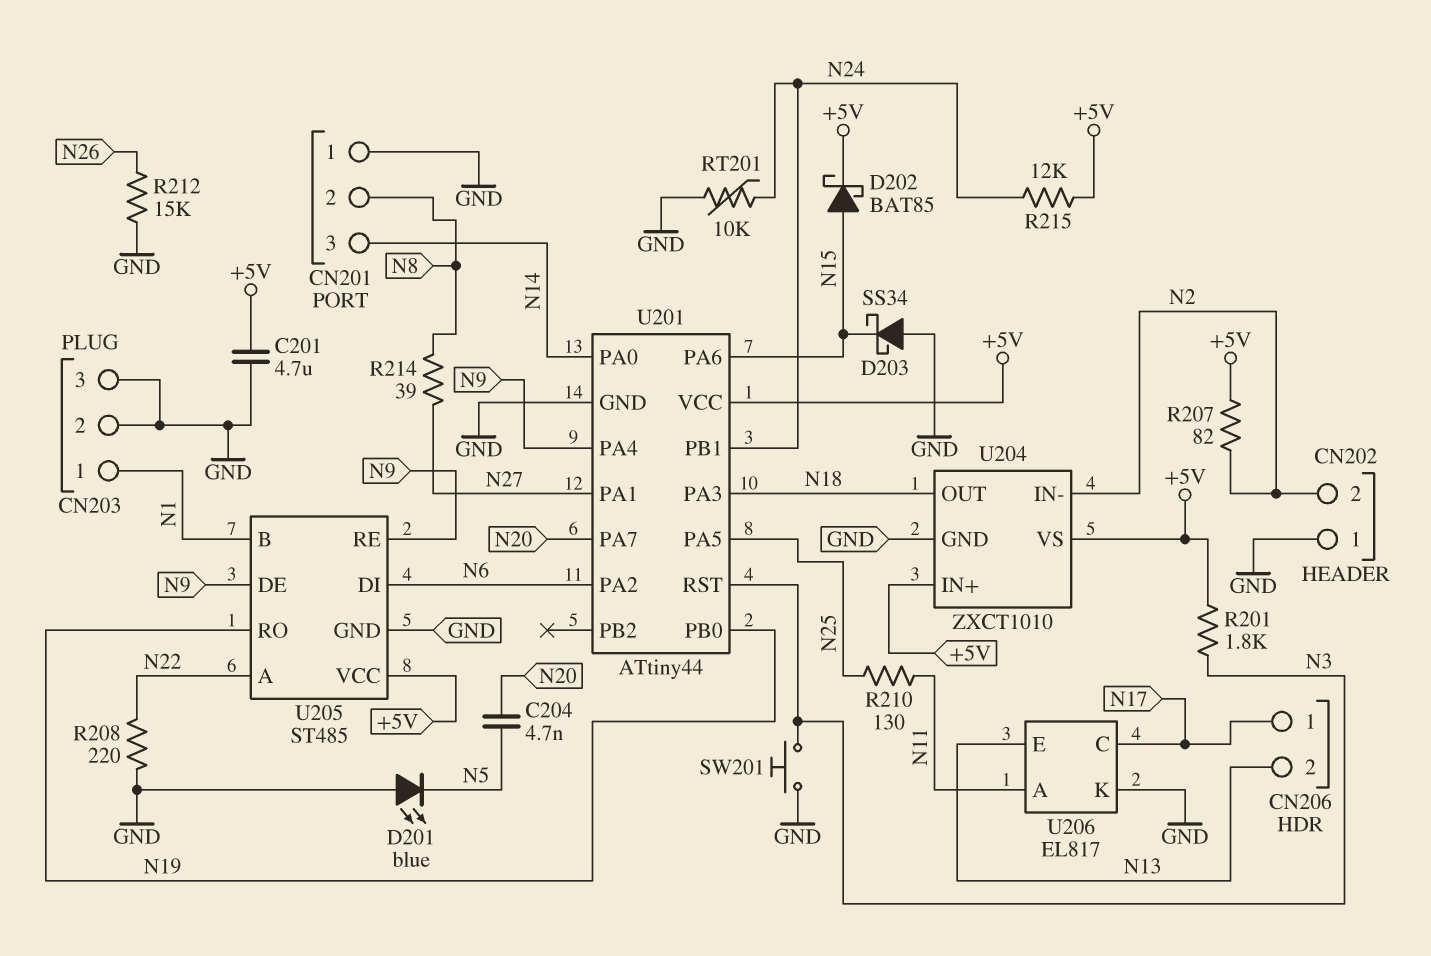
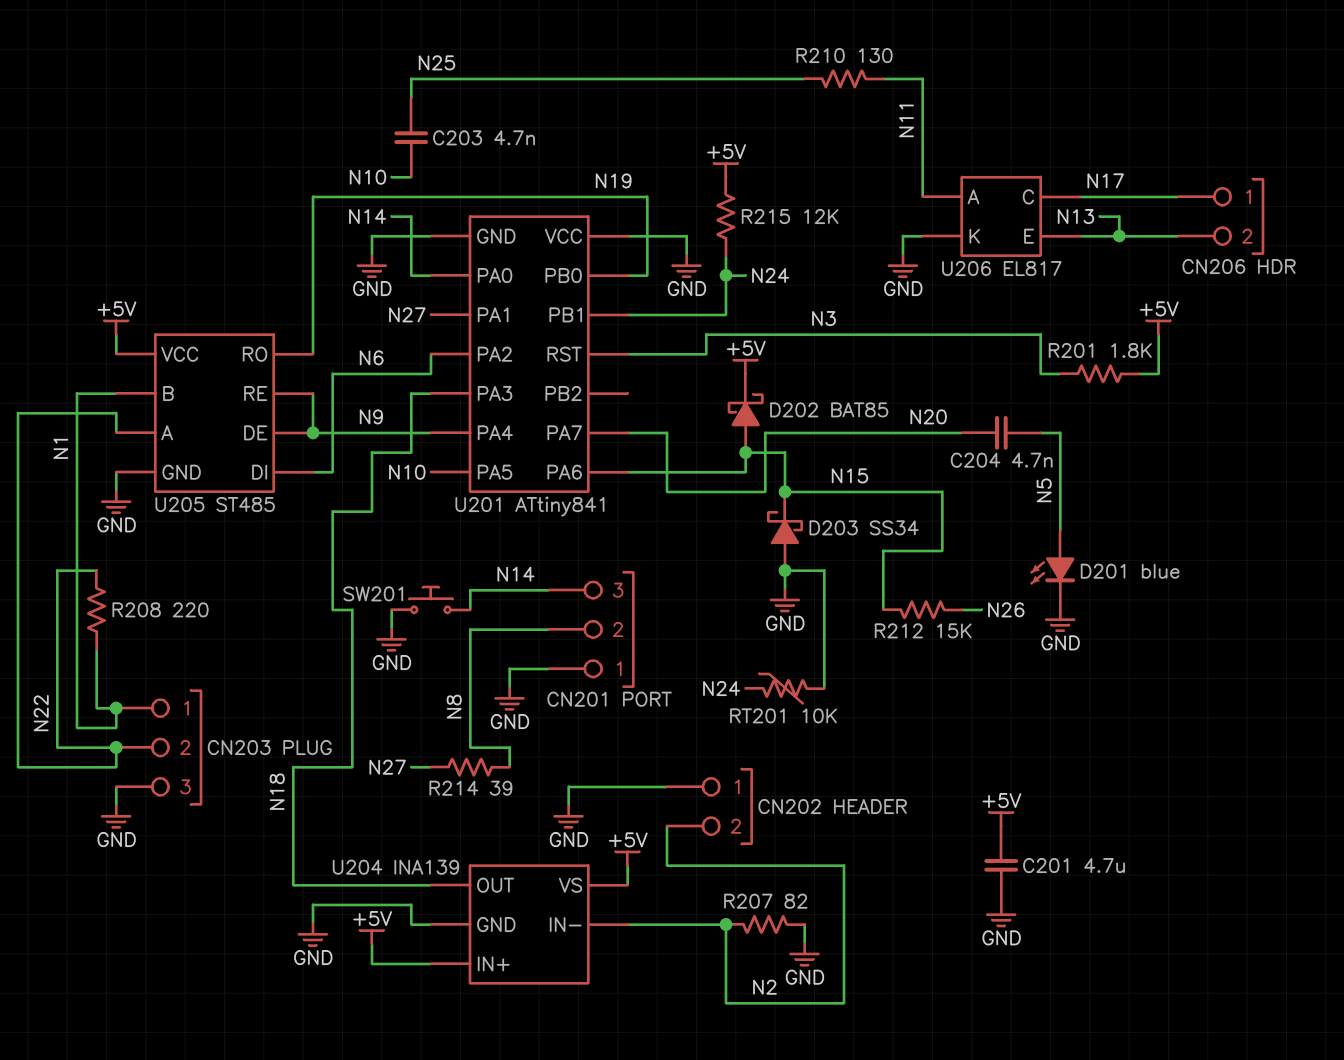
C203: none -> 4.7nF (N10, N25)
CN203 pin 2: GND -> N22
D201: LED blue (A GND, K N5) -> LED blue (A N5, K GND)
R207: 82 (+5V, N2) -> 82 (GND, N2)
R208: 220 (GND, N22) -> 220 (N1, N22)
R212: 15k (GND, N26) -> 15k (N15, N26)
SW201: button (GND, N3) -> button (GND, N14)
U201: ATtiny44 -> ATtiny841
U201 pin PA5: N25 -> N10
U201 pin VCC: +5V -> GND
U204: ZXCT1010 -> INA139

